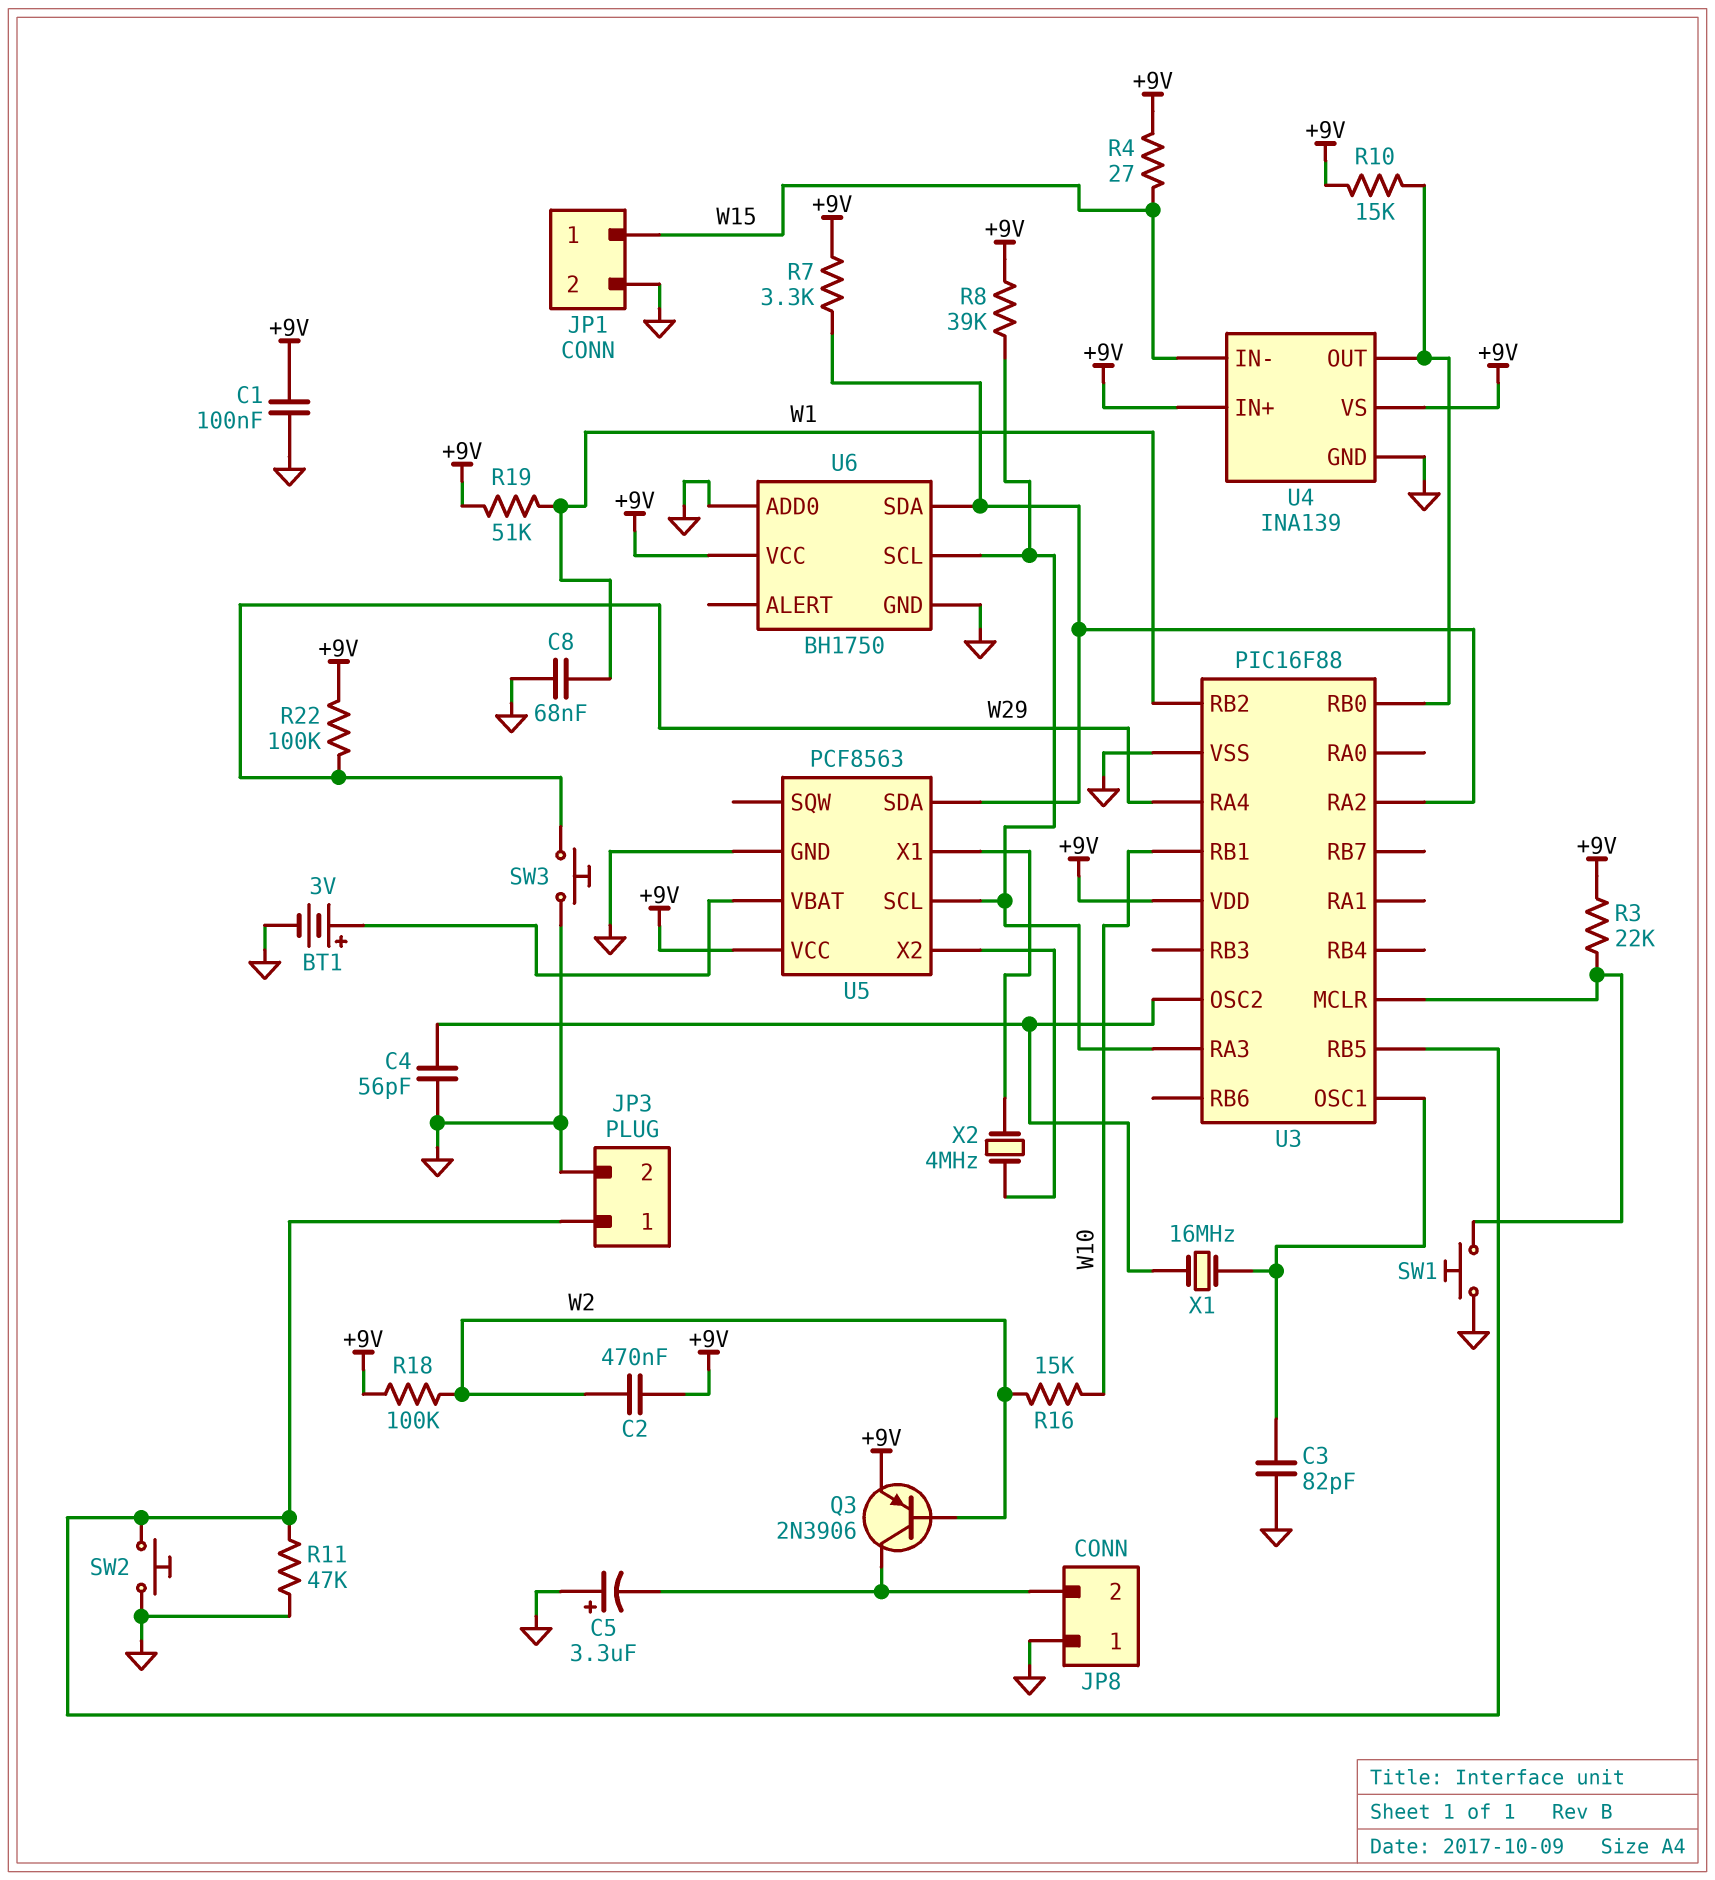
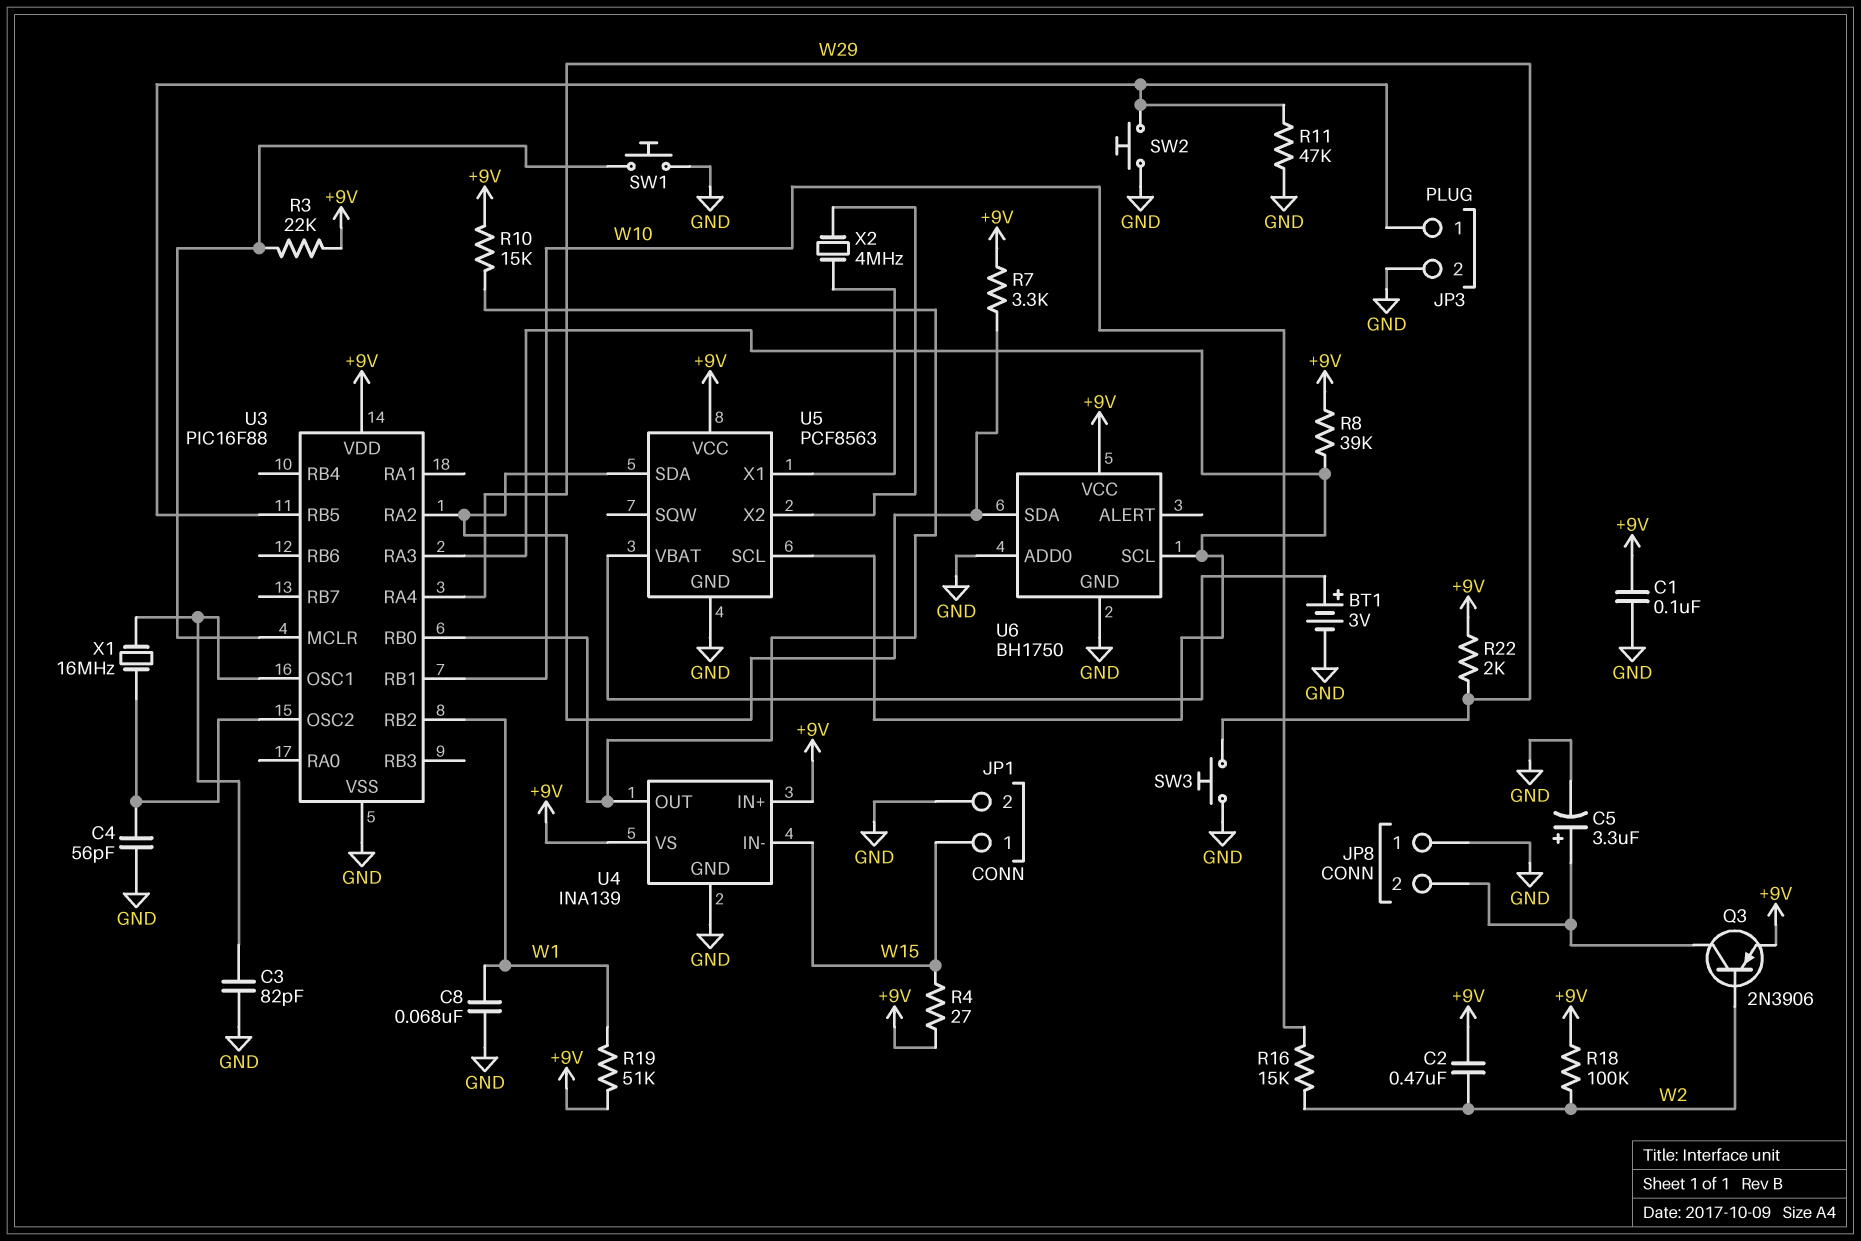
C5: 3.3uF (plus GND, minus JP8/2) -> 3.3uF (plus JP8/2, minus GND)
R22: 100k (+9V, W29) -> 2k (+9V, W29)

